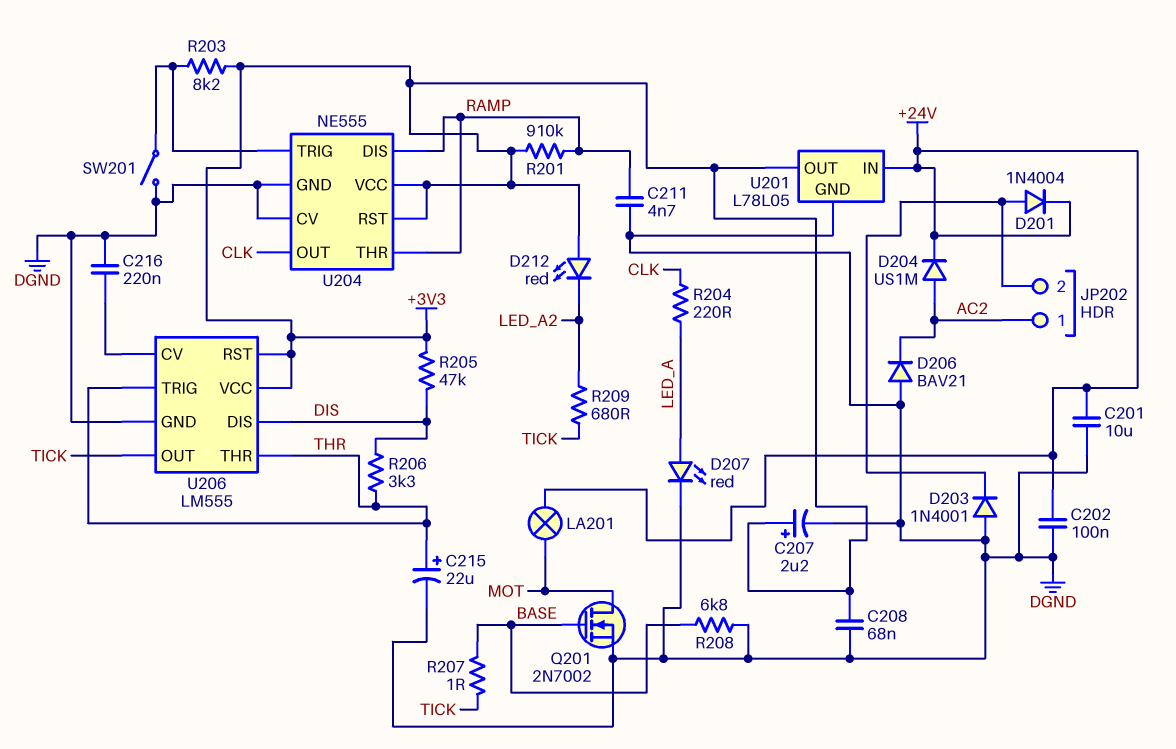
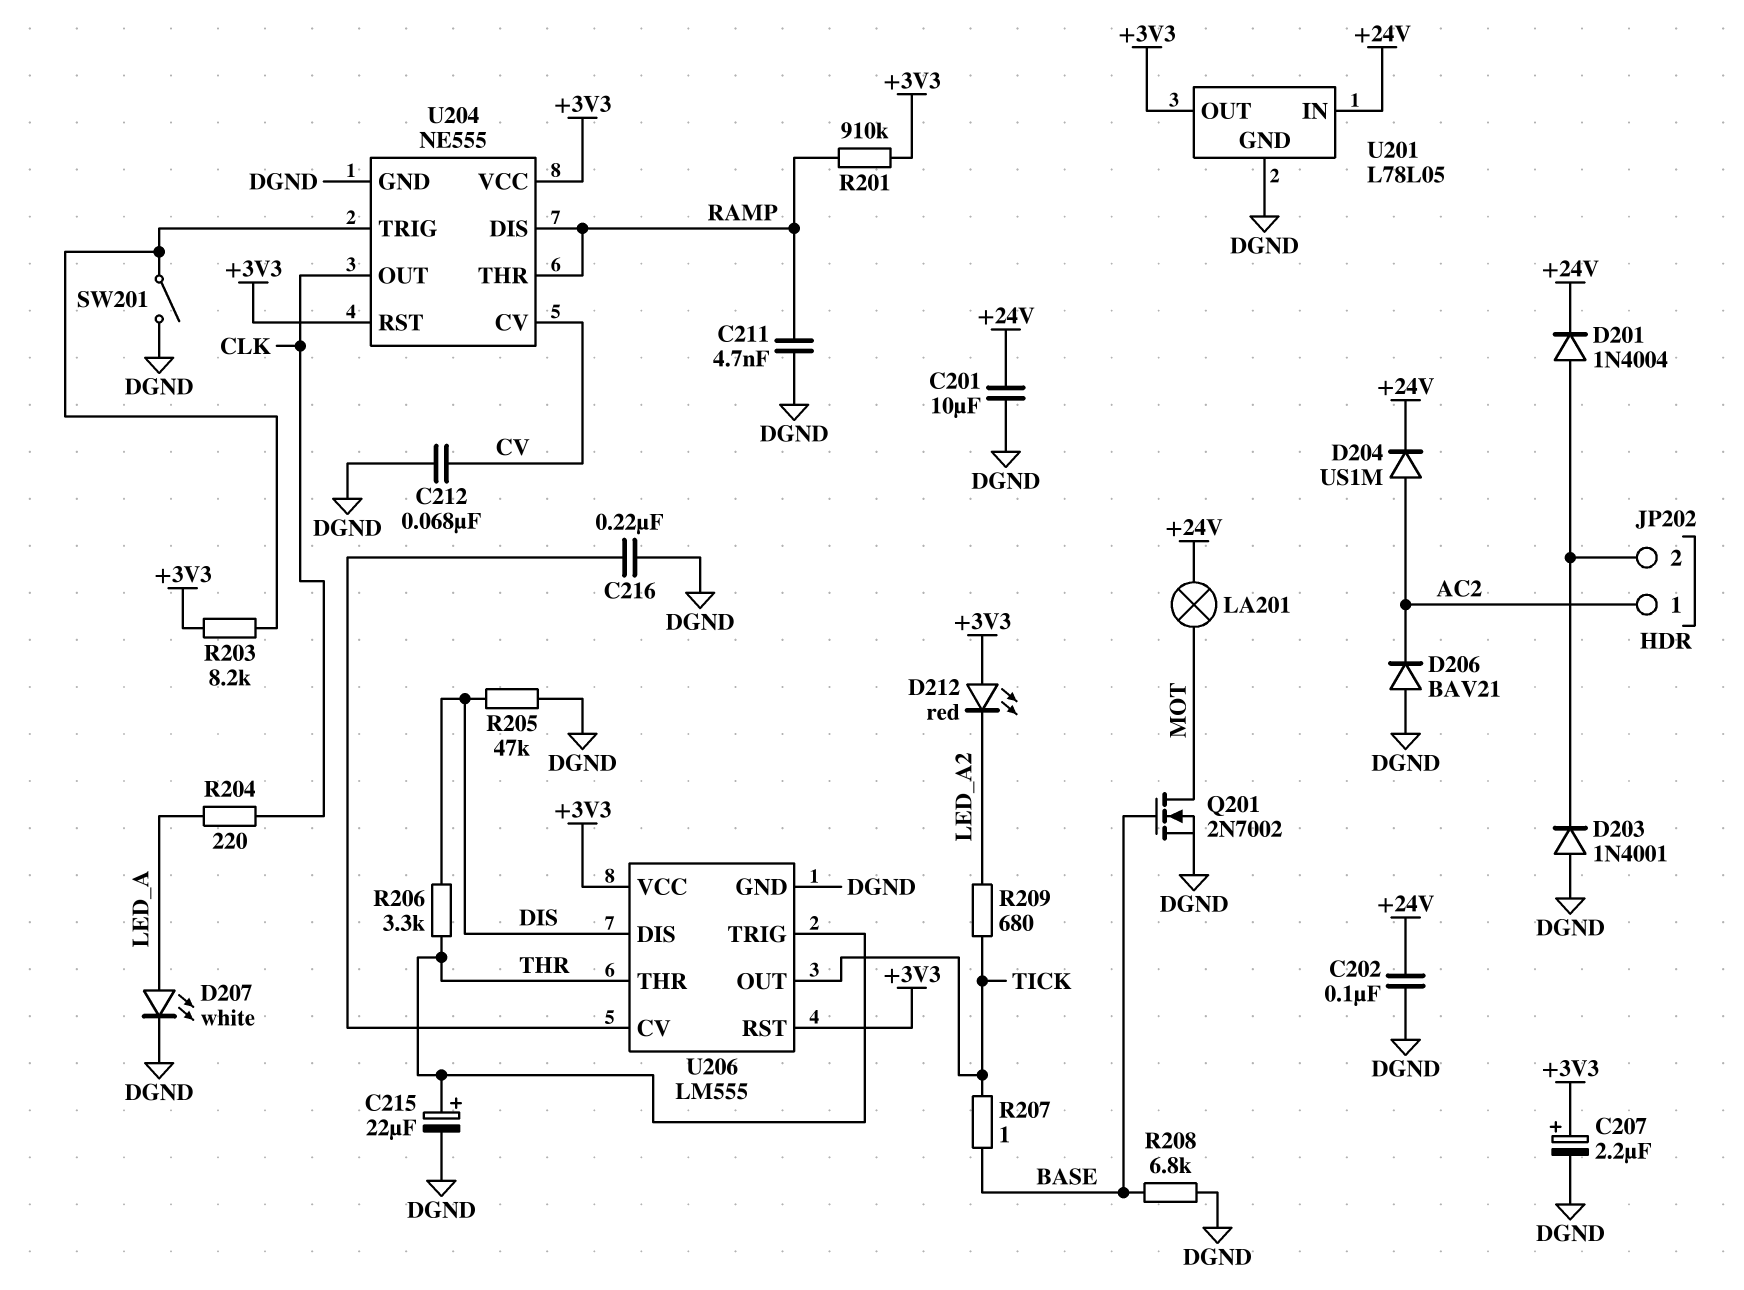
C208: 68nF (+3V3, DGND) -> none
C212: none -> 68nF (CV, DGND)
D207: LED red (A LED_A, K DGND) -> LED white (A LED_A, K DGND)
R205: 47k (+3V3, DIS) -> 47k (DGND, DIS)
U204 pin CV: DGND -> CV

